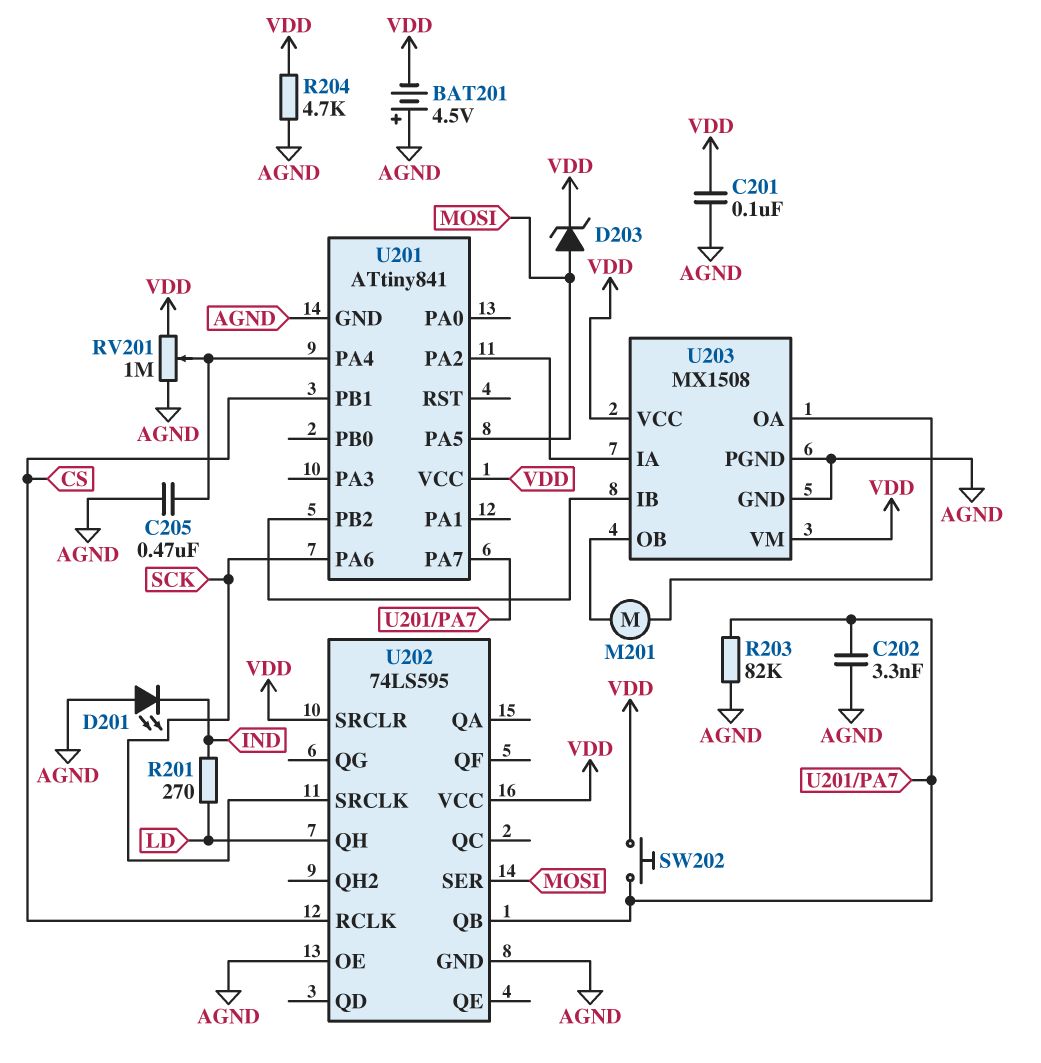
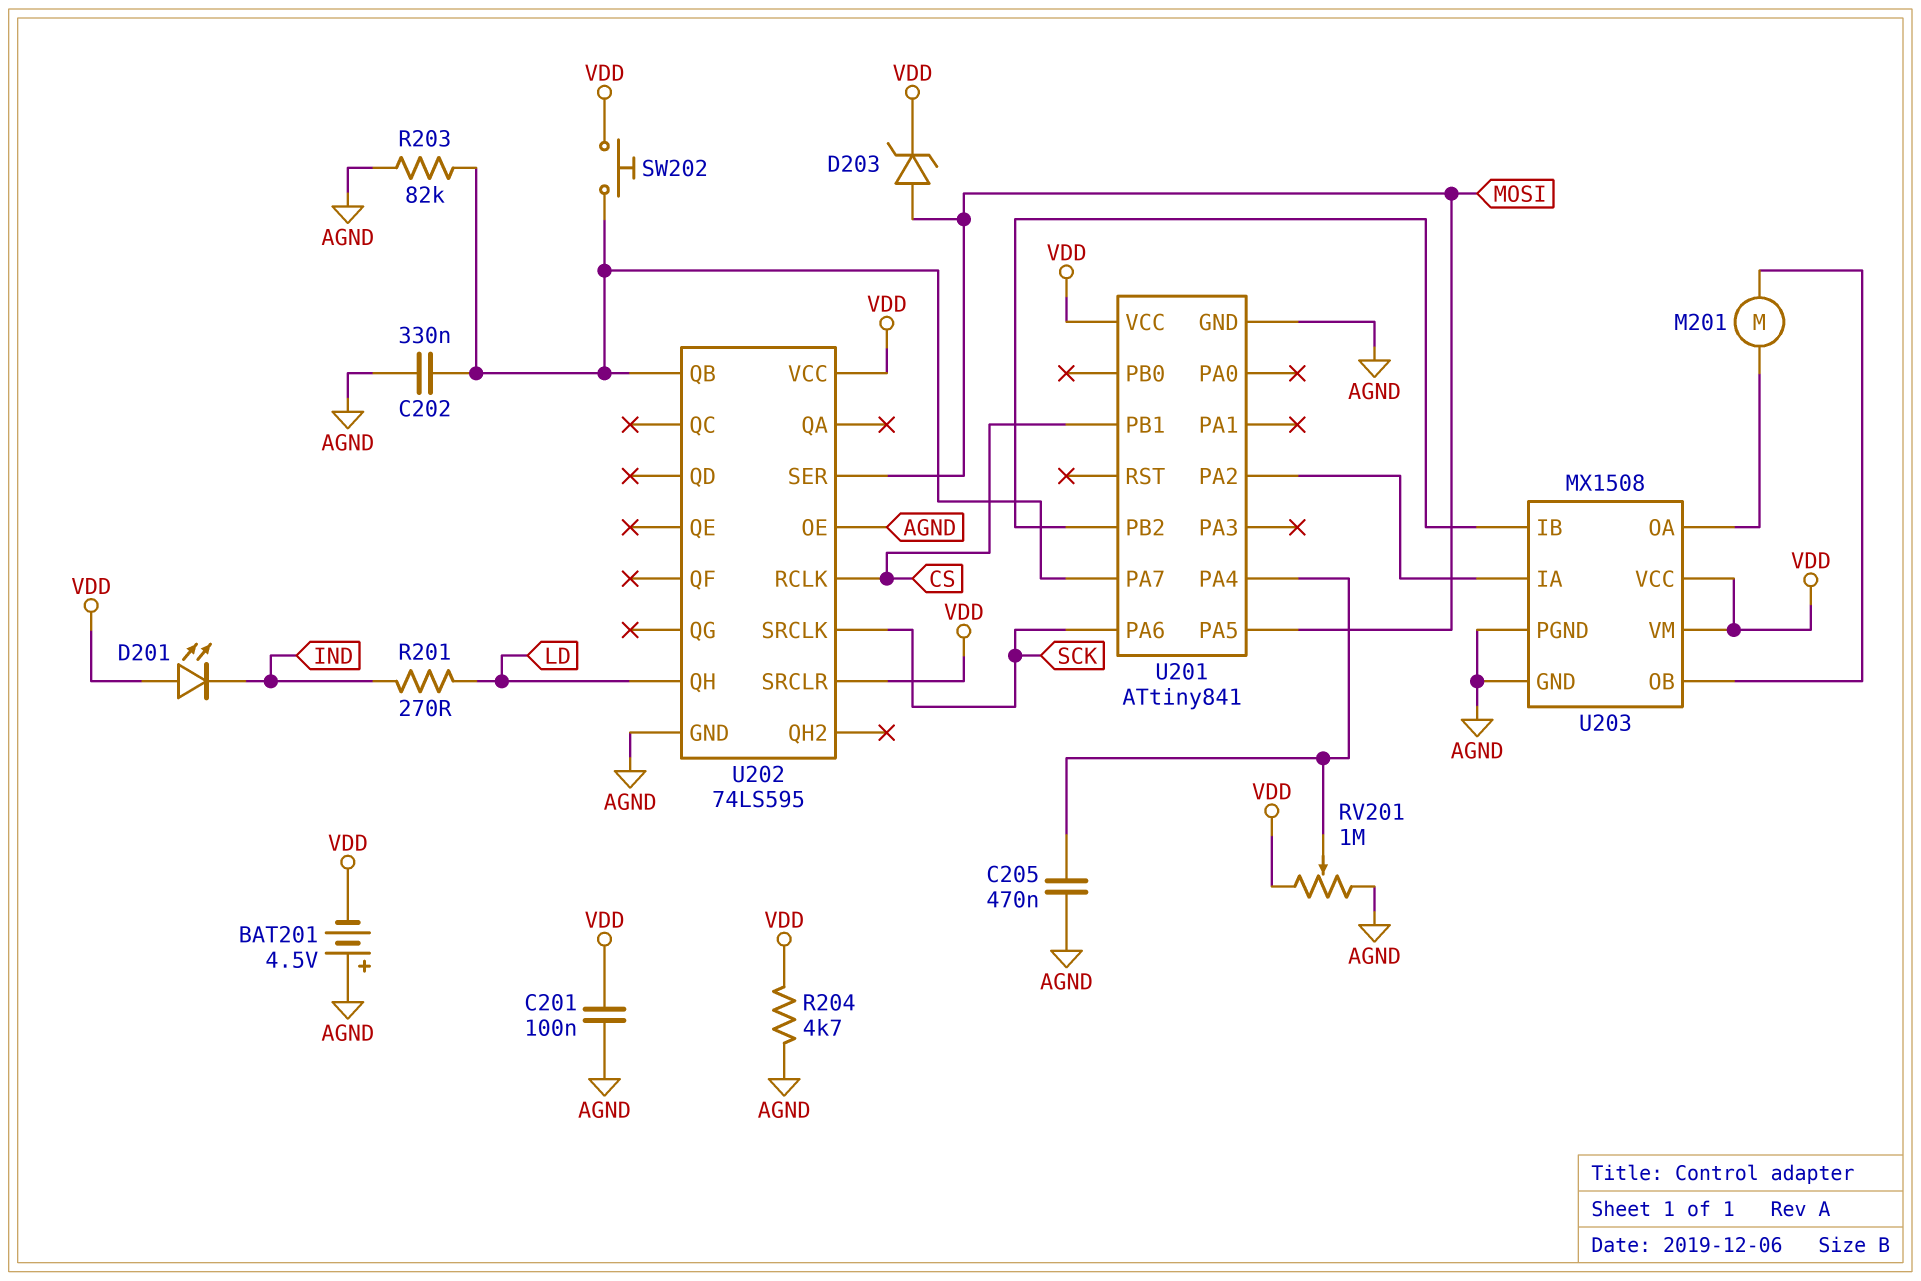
C202: 3.3nF (AGND, U201/PA7) -> 330nF (AGND, U201/PA7)
D201: LED (A AGND, K IND) -> LED (A VDD, K IND)

